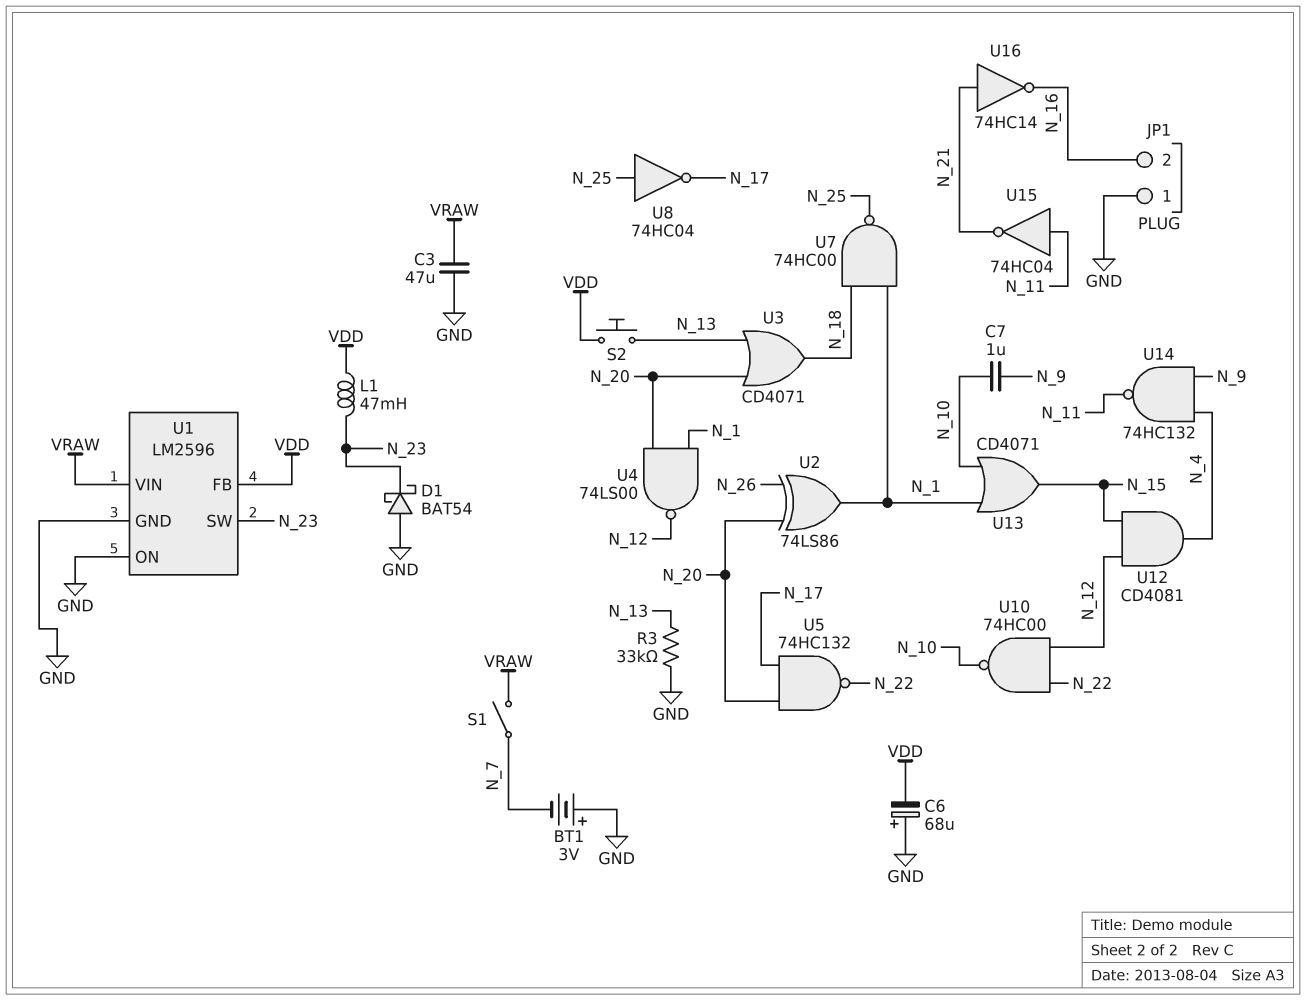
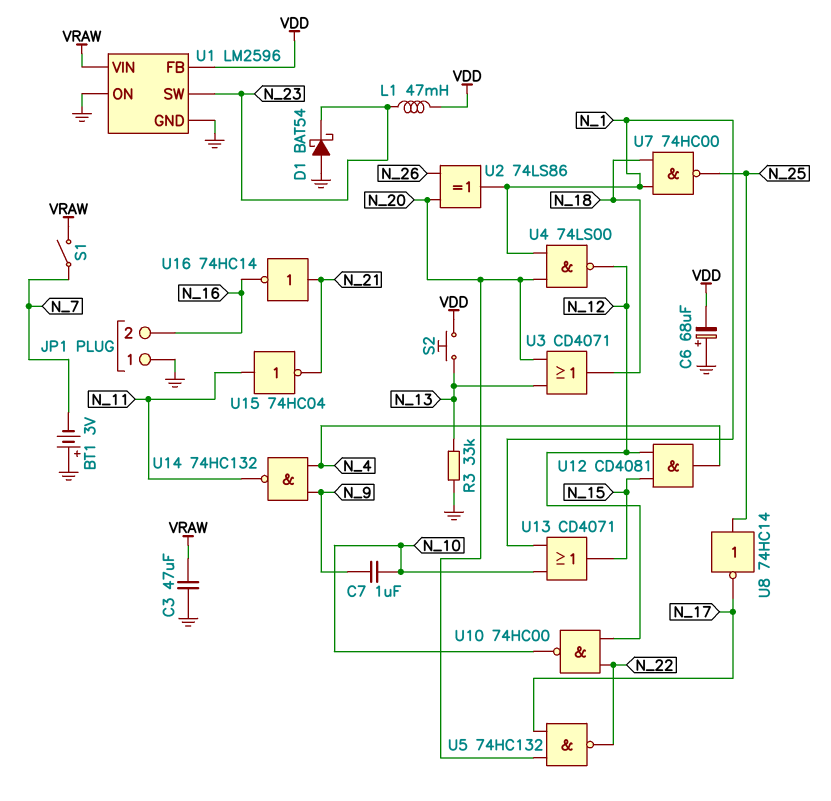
U8: NOT 74HC04 (in N_25, out N_17) -> NOT 74HC14 (in N_25, out N_17)

